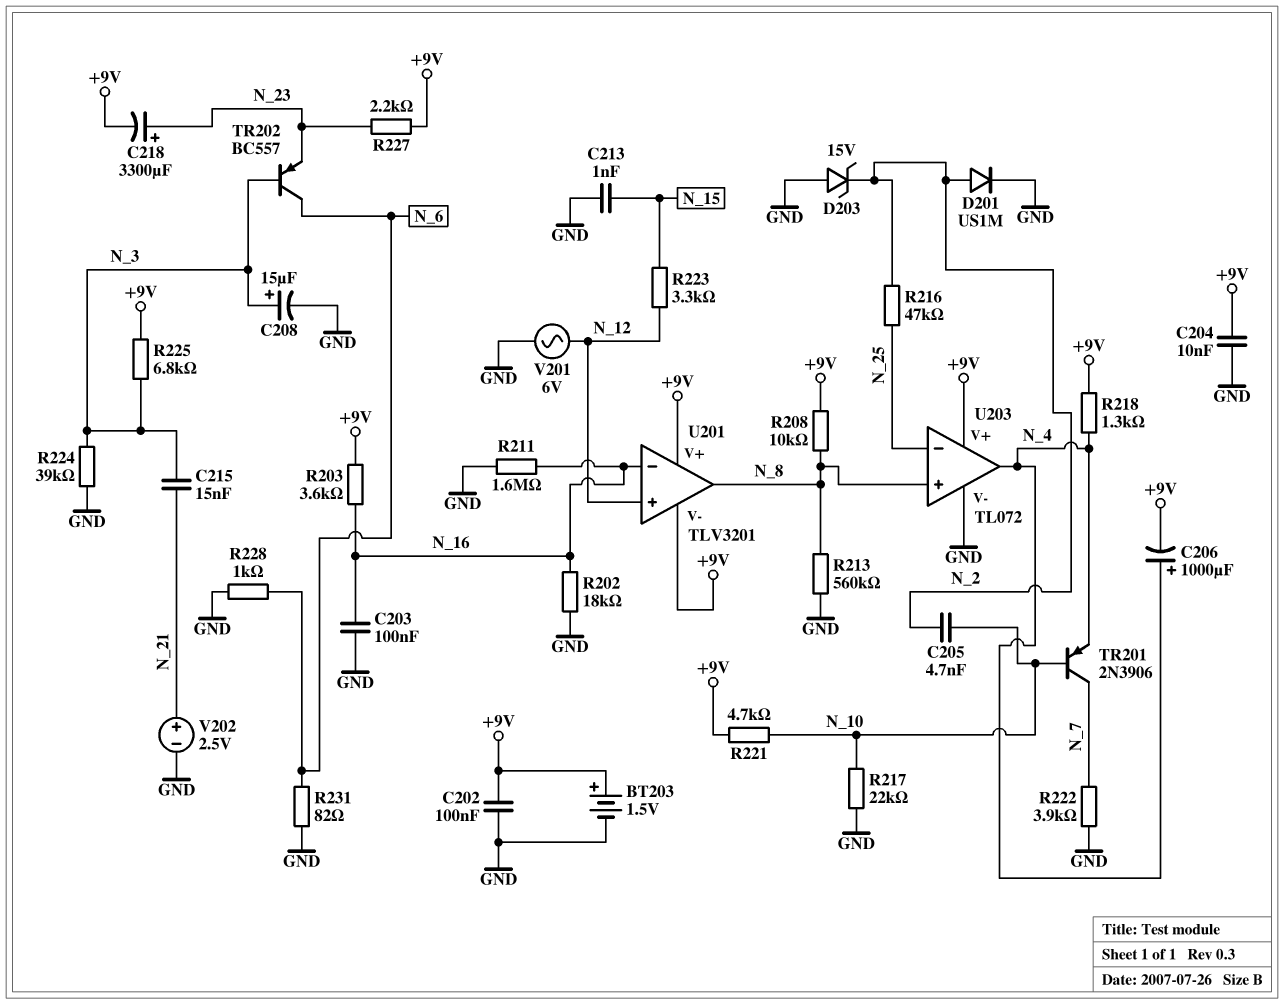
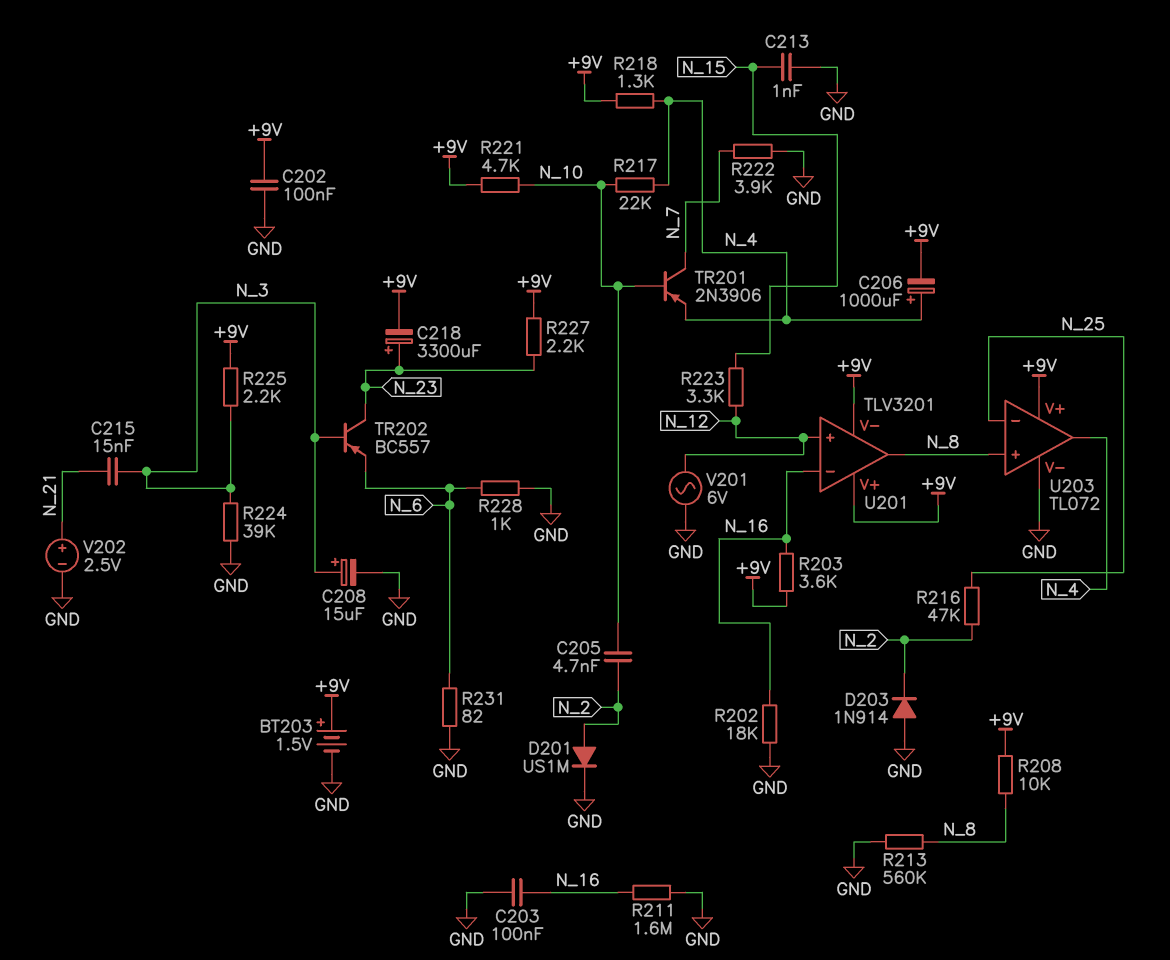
C204: 10nF (+9V, GND) -> none
D203: zener 15V (A GND, K N_2) -> diode 1N914 (A GND, K N_2)
R217: 22k (GND, N_10) -> 22k (N_4, N_10)
R225: 6.8k (+9V, N_3) -> 2.2k (+9V, N_3)
TR202: PNP BC557 (B N_3, C N_6, E N_23) -> PNP BC557 (B N_3, C N_23, E N_6)

